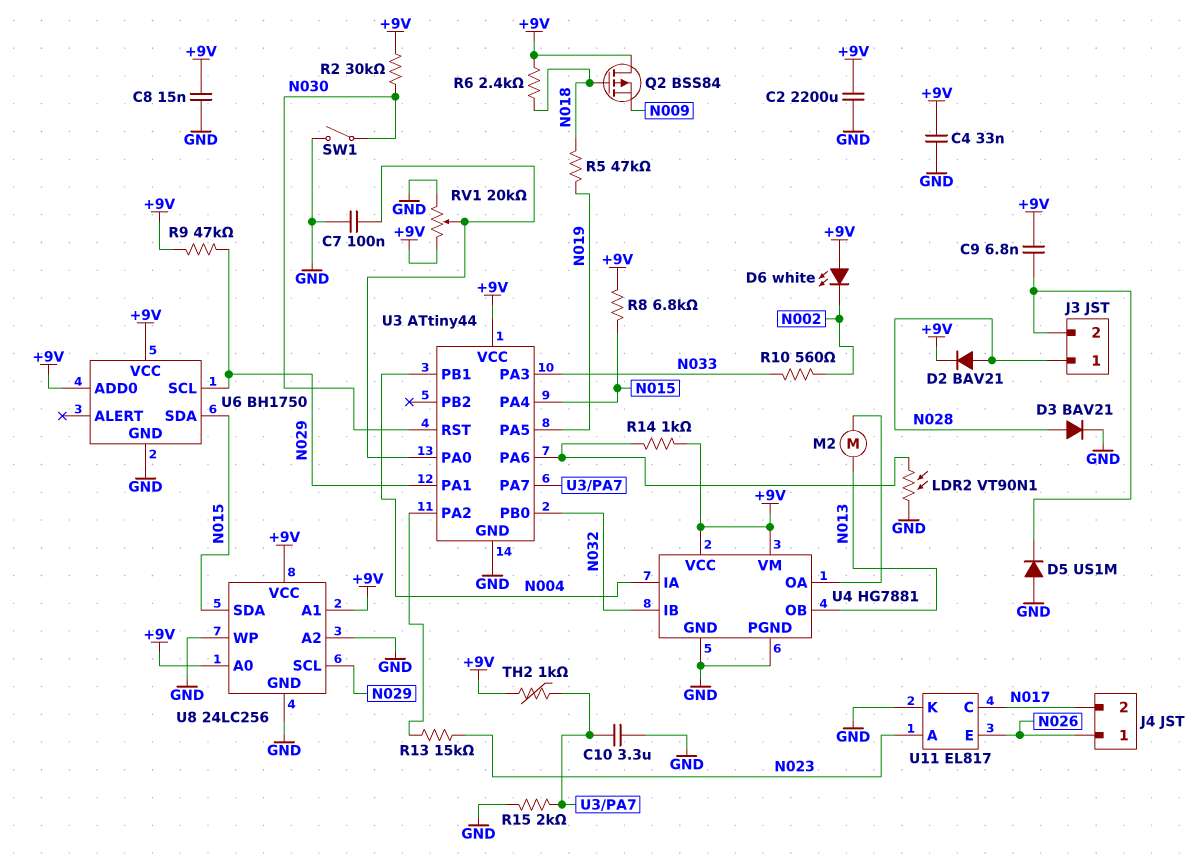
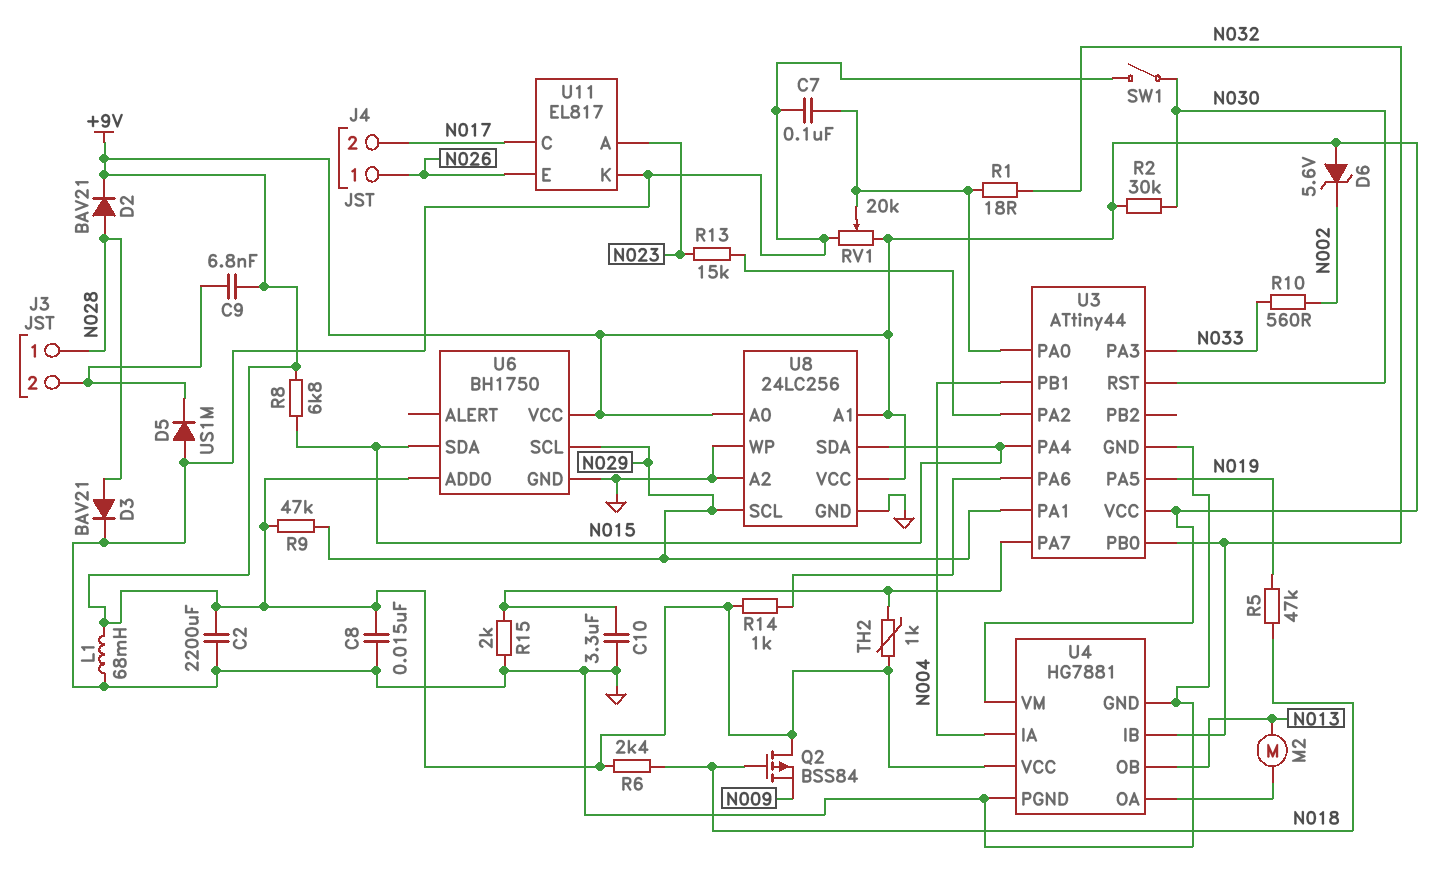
C4: 33nF (+9V, GND) -> none
D6: LED white (A +9V, K N002) -> zener 5.6V (A +9V, K N002)
L1: none -> 68mH (+9V, GND)
LDR2: VT90N1 (GND, U3/PA6) -> none
R1: none -> 18 (N032, U3/PA0)

